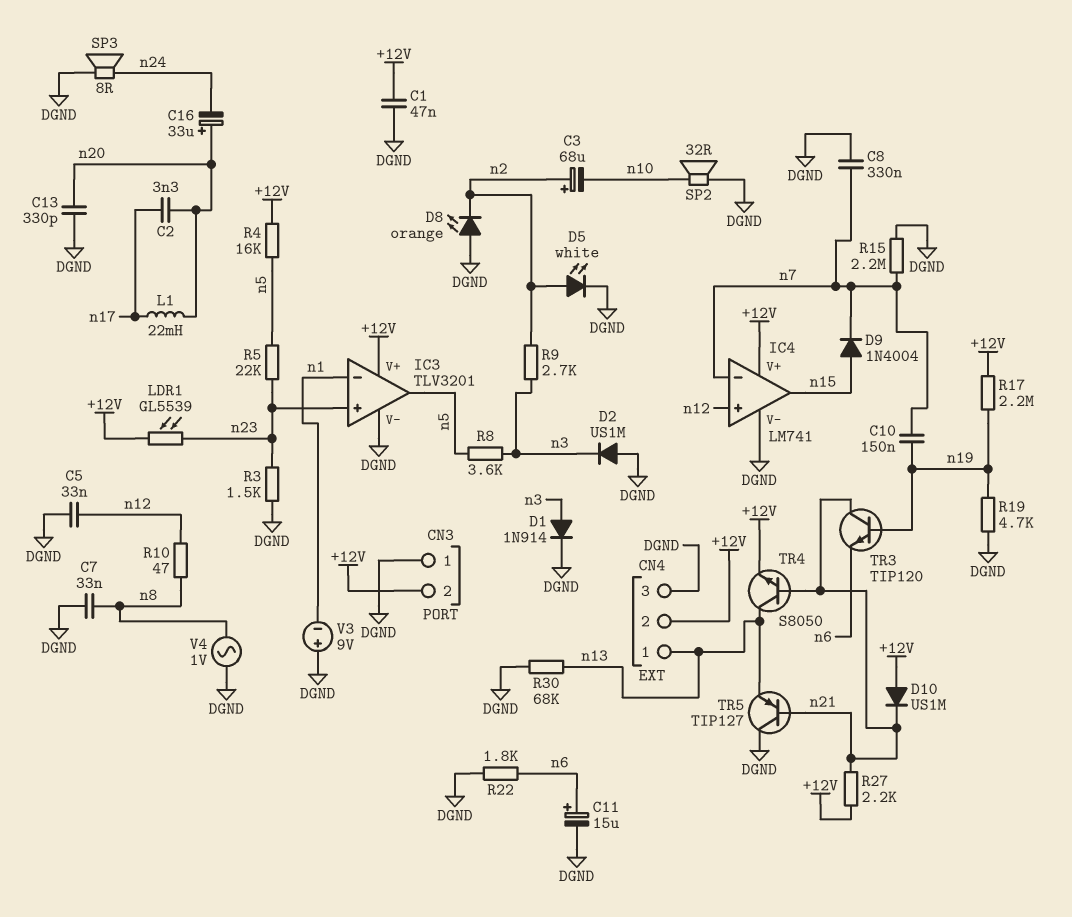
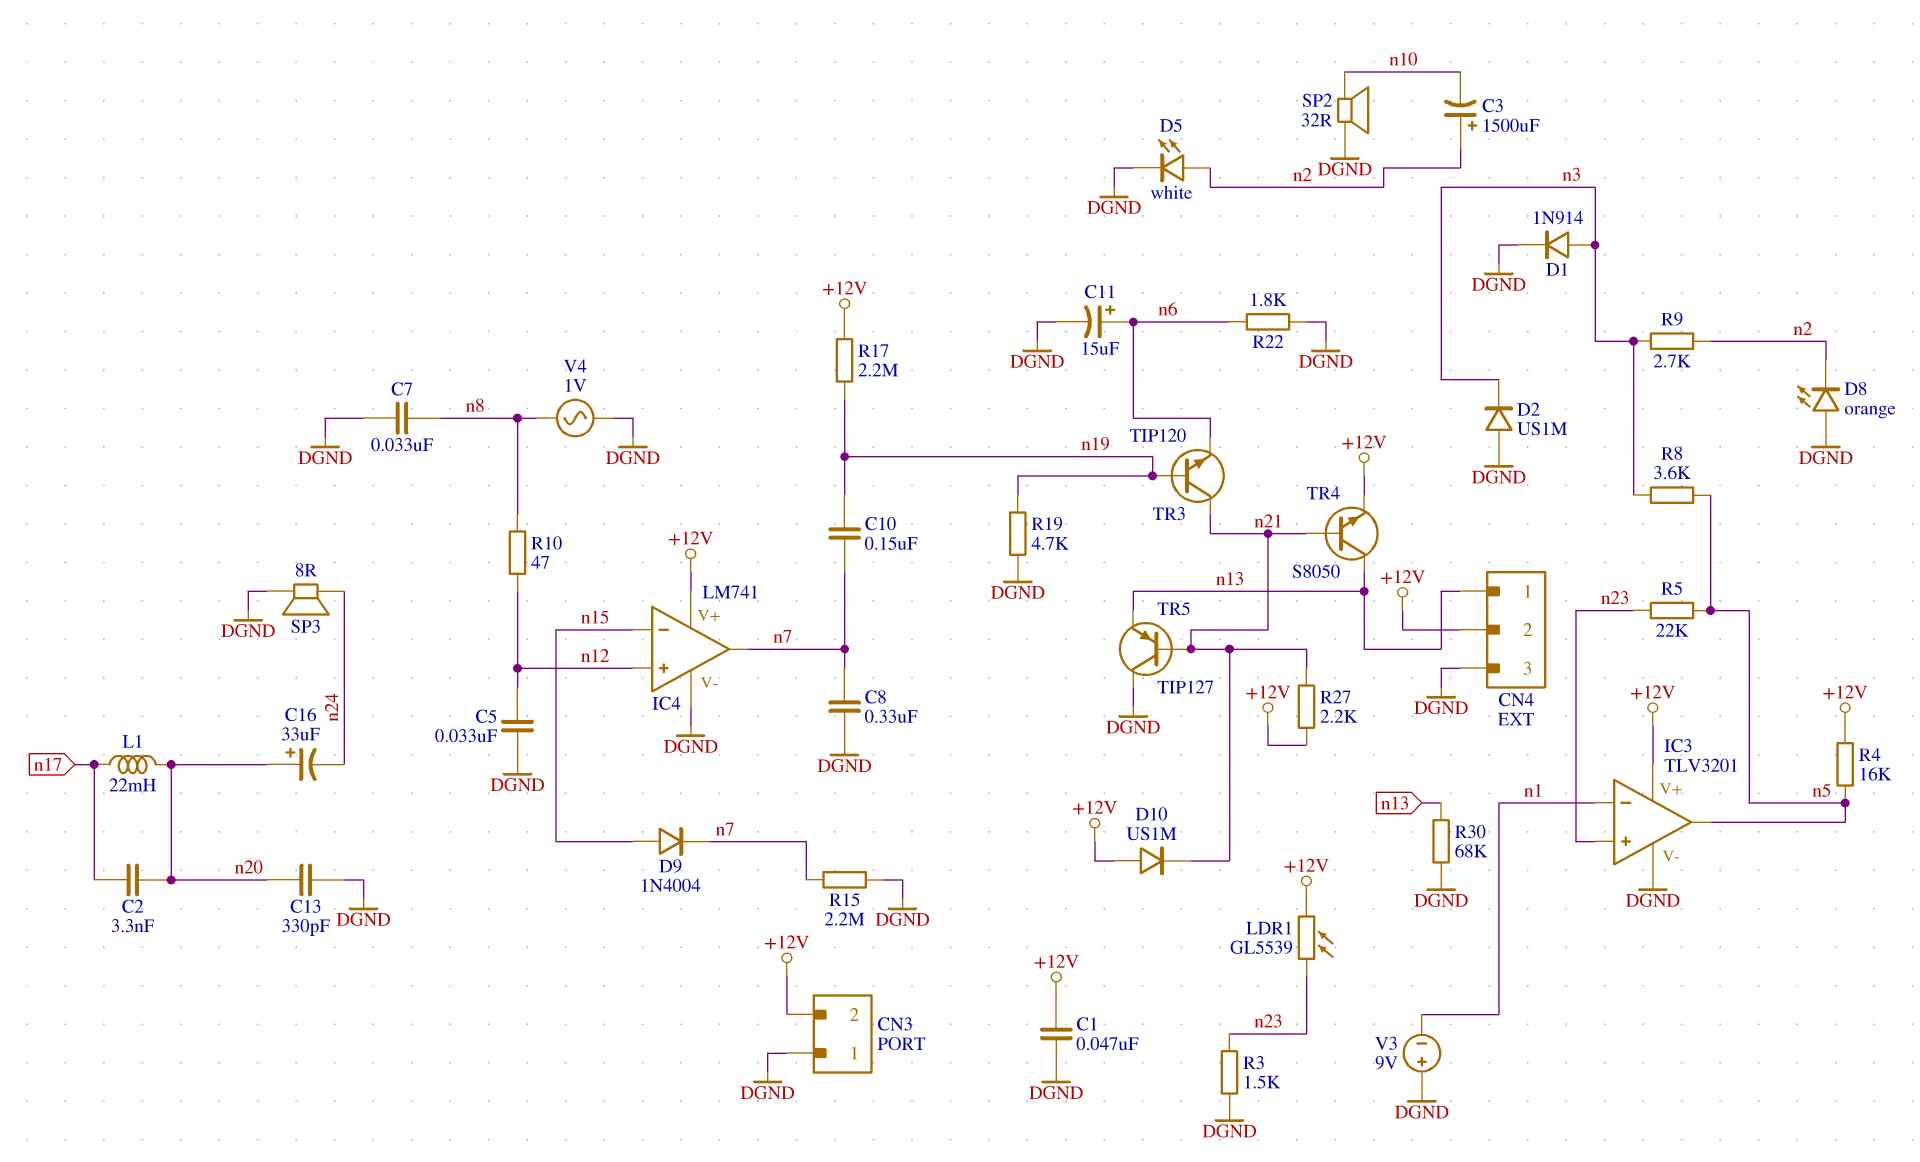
C3: 68uF (plus n2, minus n10) -> 1500uF (plus n2, minus n10)
IC4 pin in-: n7 -> n15
IC4 pin out: n15 -> n7

